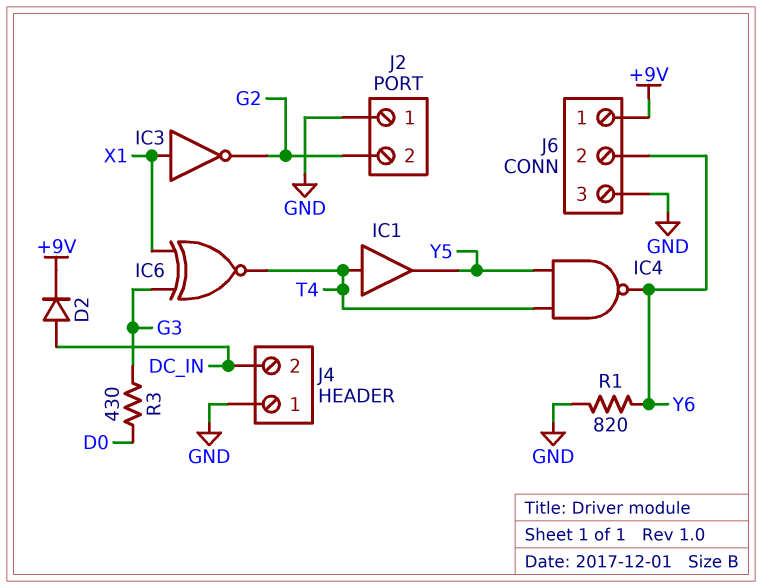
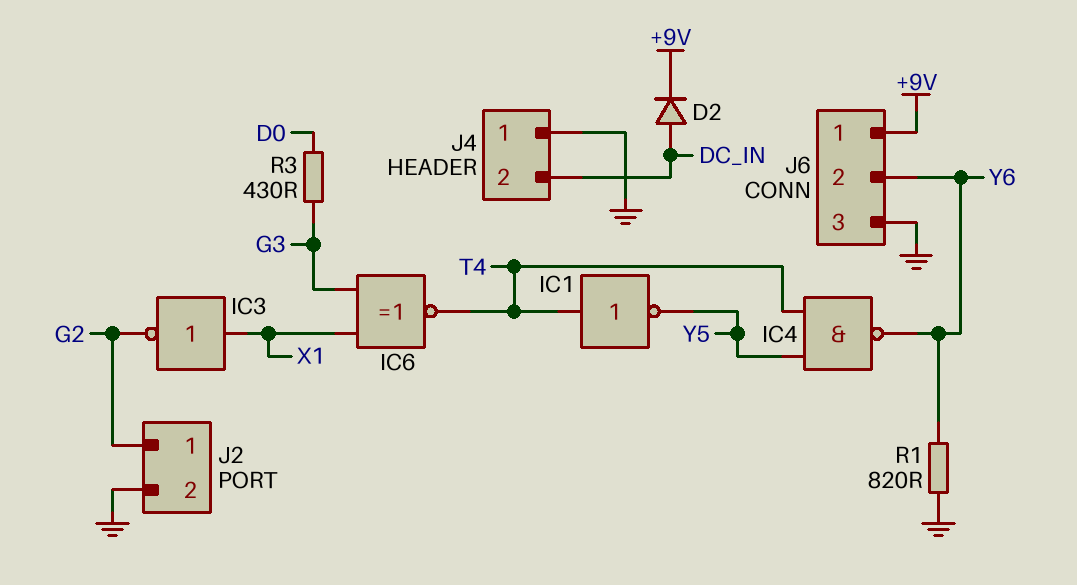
IC1: buffer (in T4, out Y5) -> NOT (in T4, out Y5)
J2 pin 1: GND -> G2
J2 pin 2: G2 -> GND

